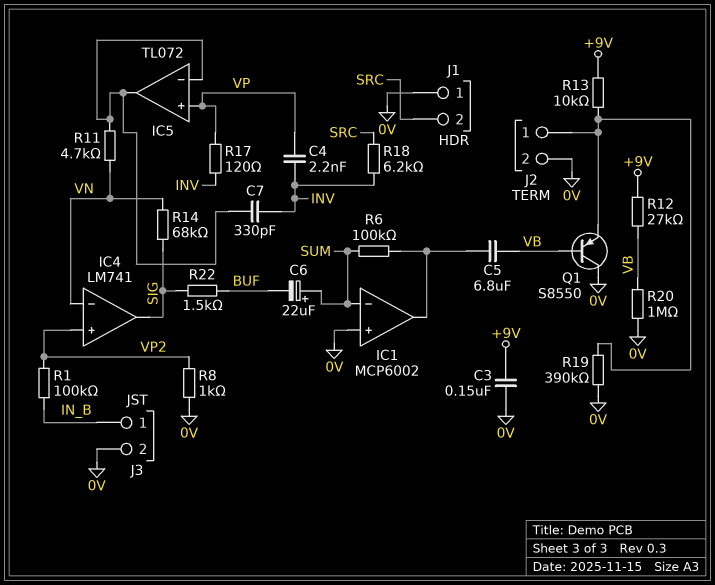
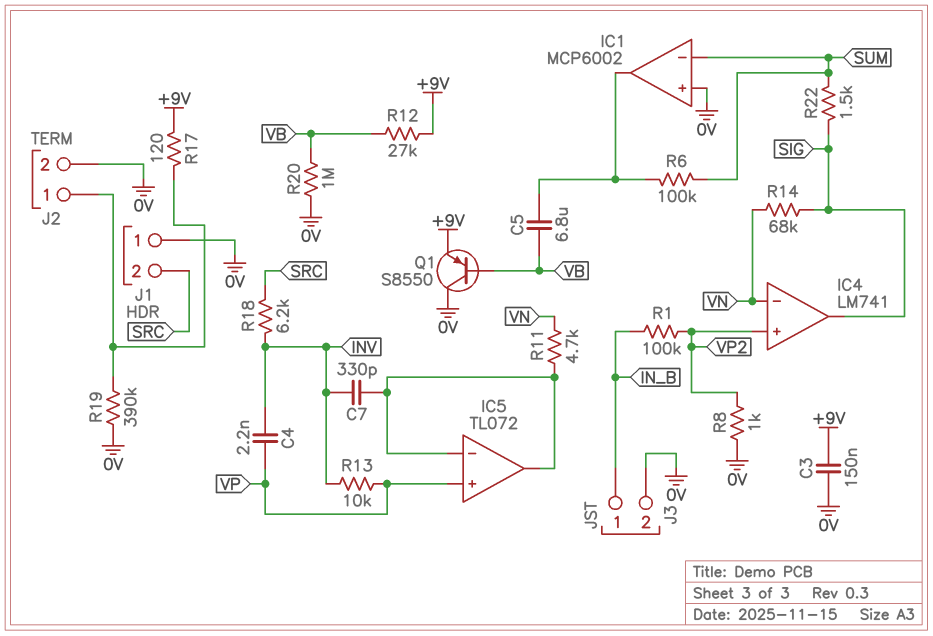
C6: 22uF (plus SUM, minus BUF) -> none
Q1: PNP S8550 (B VB, C 0V, E J2/1) -> PNP S8550 (B VB, C 0V, E +9V)
R13: 10k (+9V, J2/1) -> 10k (INV, VP)
R17: 120 (INV, VP) -> 120 (+9V, J2/1)
R22: 1.5k (BUF, SIG) -> 1.5k (SIG, SUM)

